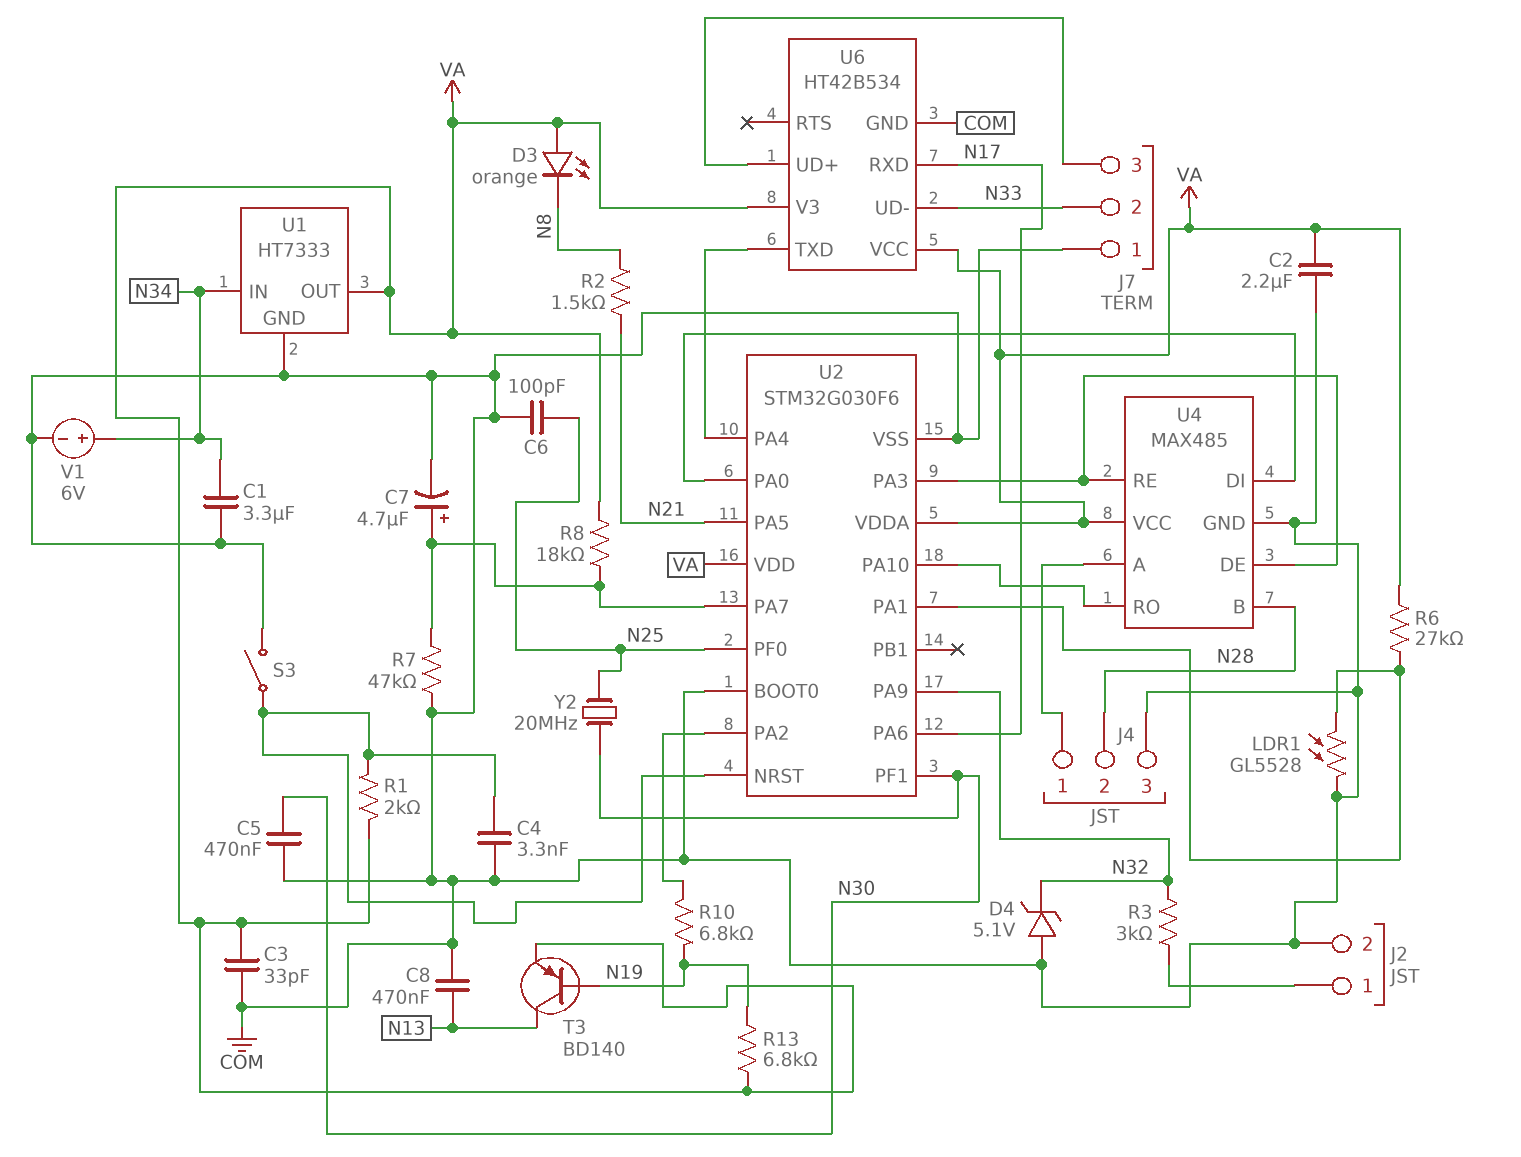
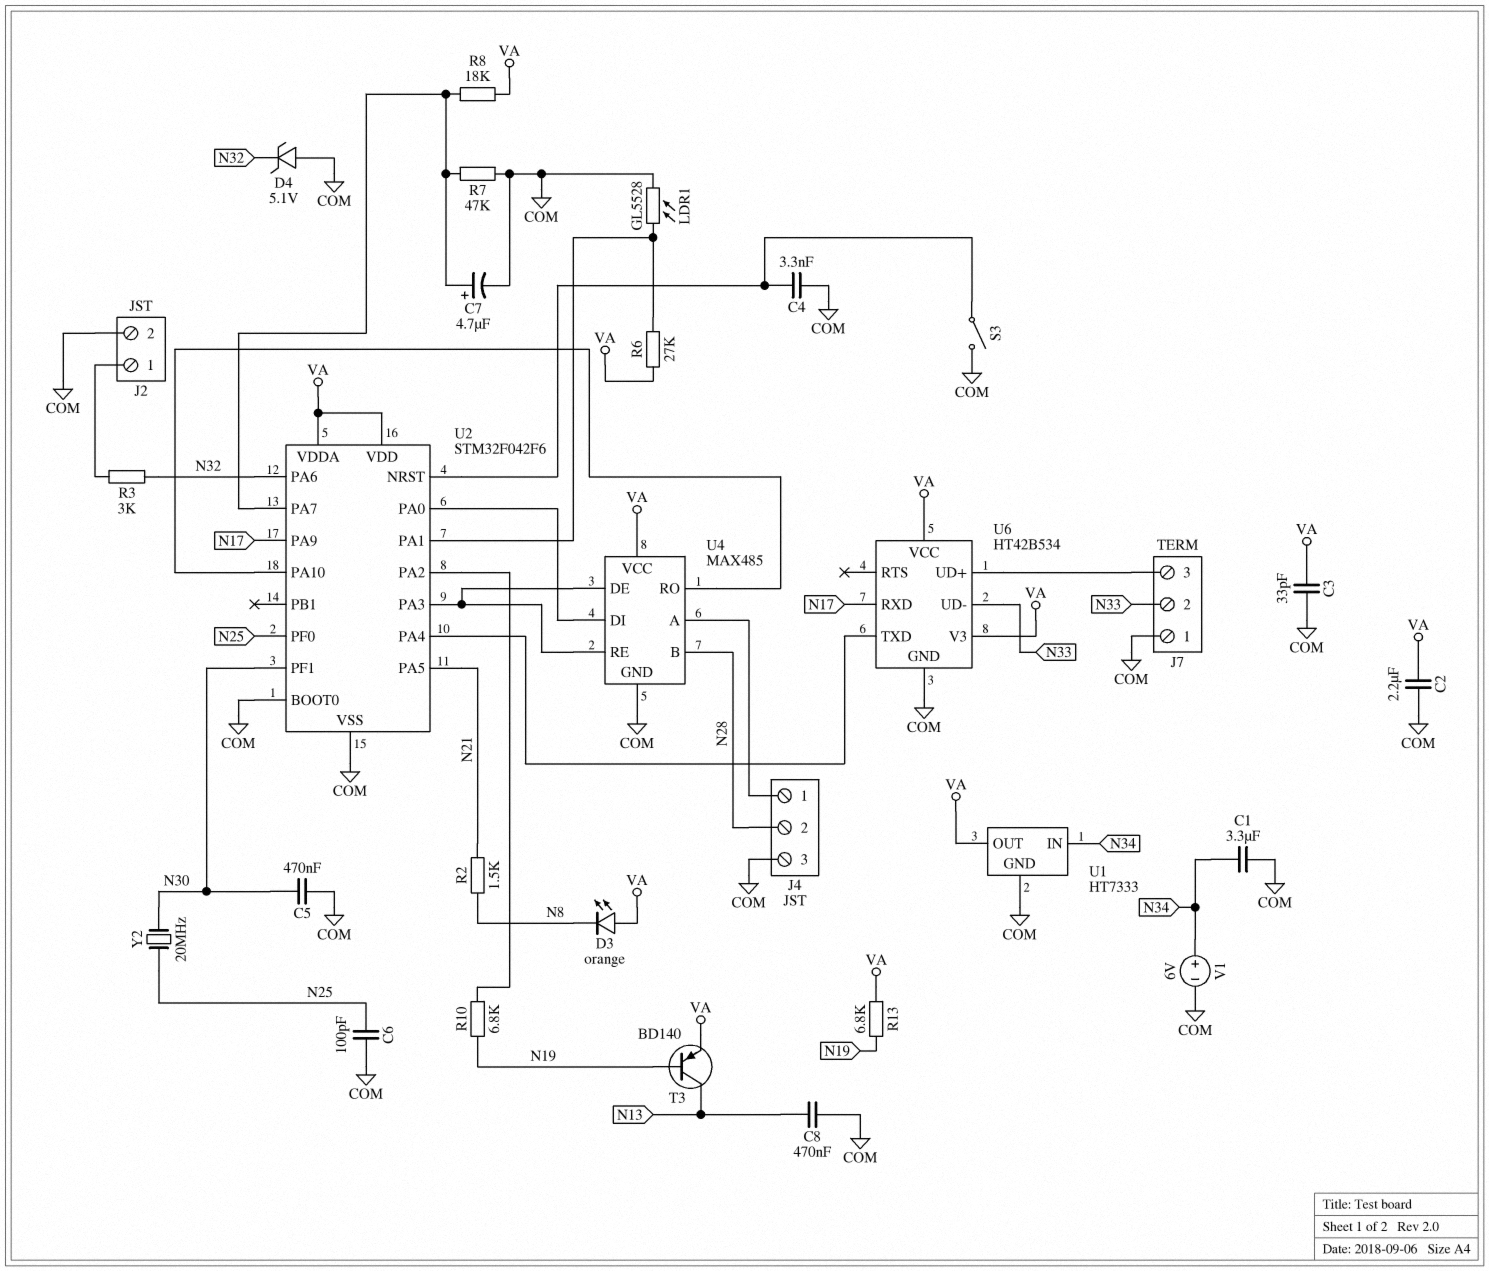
R1: 2k (U2/NRST, VA) -> none
U2: STM32G030F6 -> STM32F042F6
U2 pin PA6: N17 -> N32
U2 pin PA9: N32 -> N17

